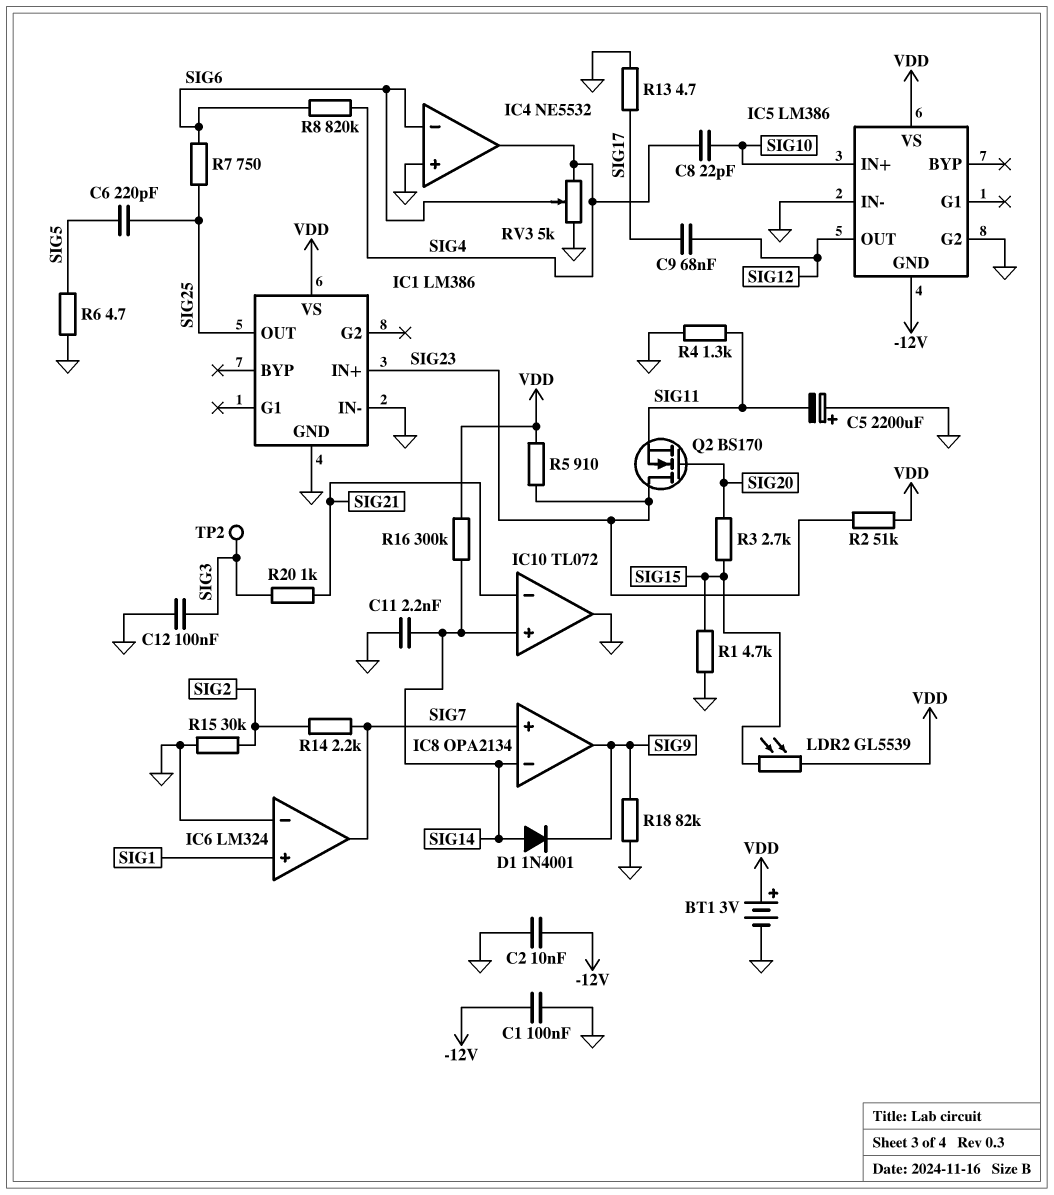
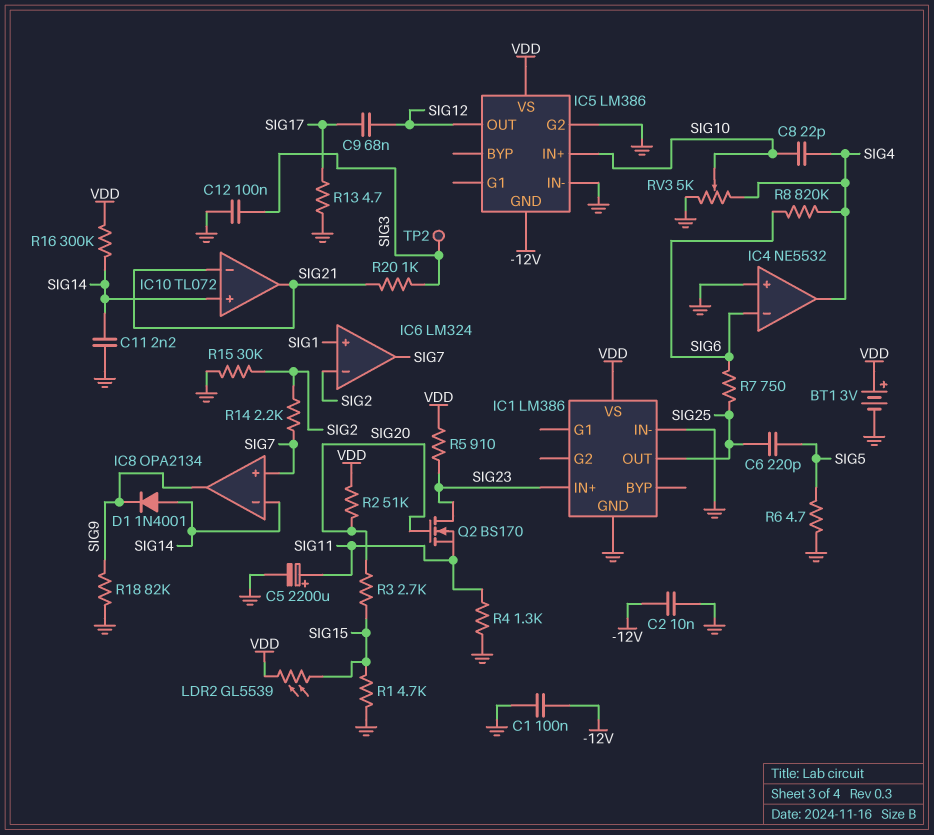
C5: 2200uF (plus GND, minus SIG11) -> 2200uF (plus SIG11, minus GND)
IC6 pin in-: GND -> SIG2
IC10 pin out: GND -> SIG21
R2: 51k (SIG23, VDD) -> 51k (SIG20, VDD)
RV3: 5k (GND, SIG4, wiper SIG6) -> 5k (GND, SIG4, wiper SIG10)

